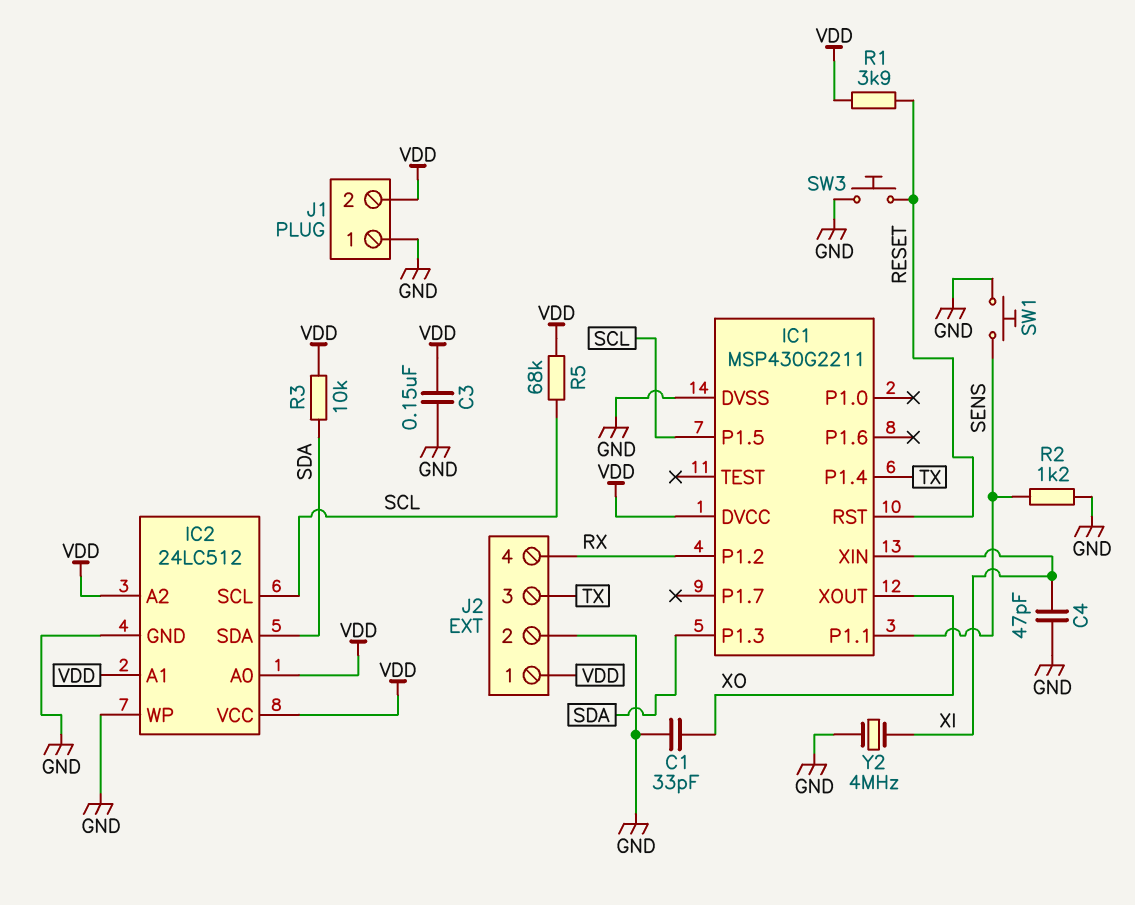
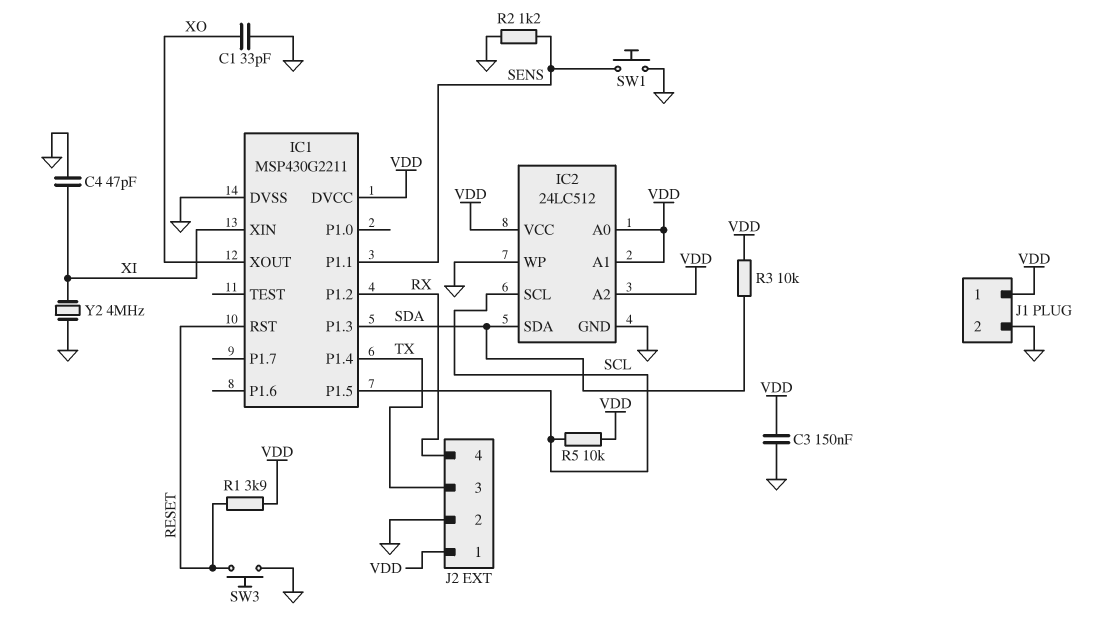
J1 pin 1: GND -> VDD
J1 pin 2: VDD -> GND
R5: 68k (SCL, VDD) -> 10k (SCL, VDD)

